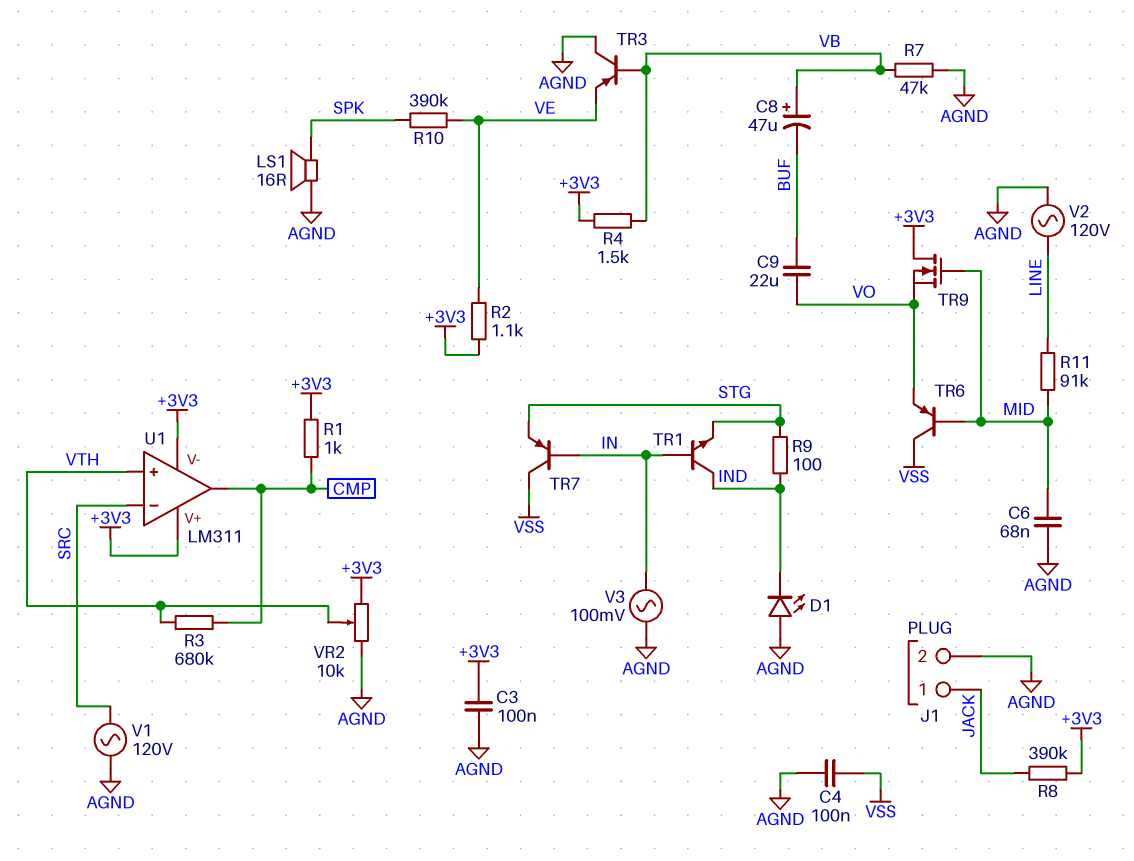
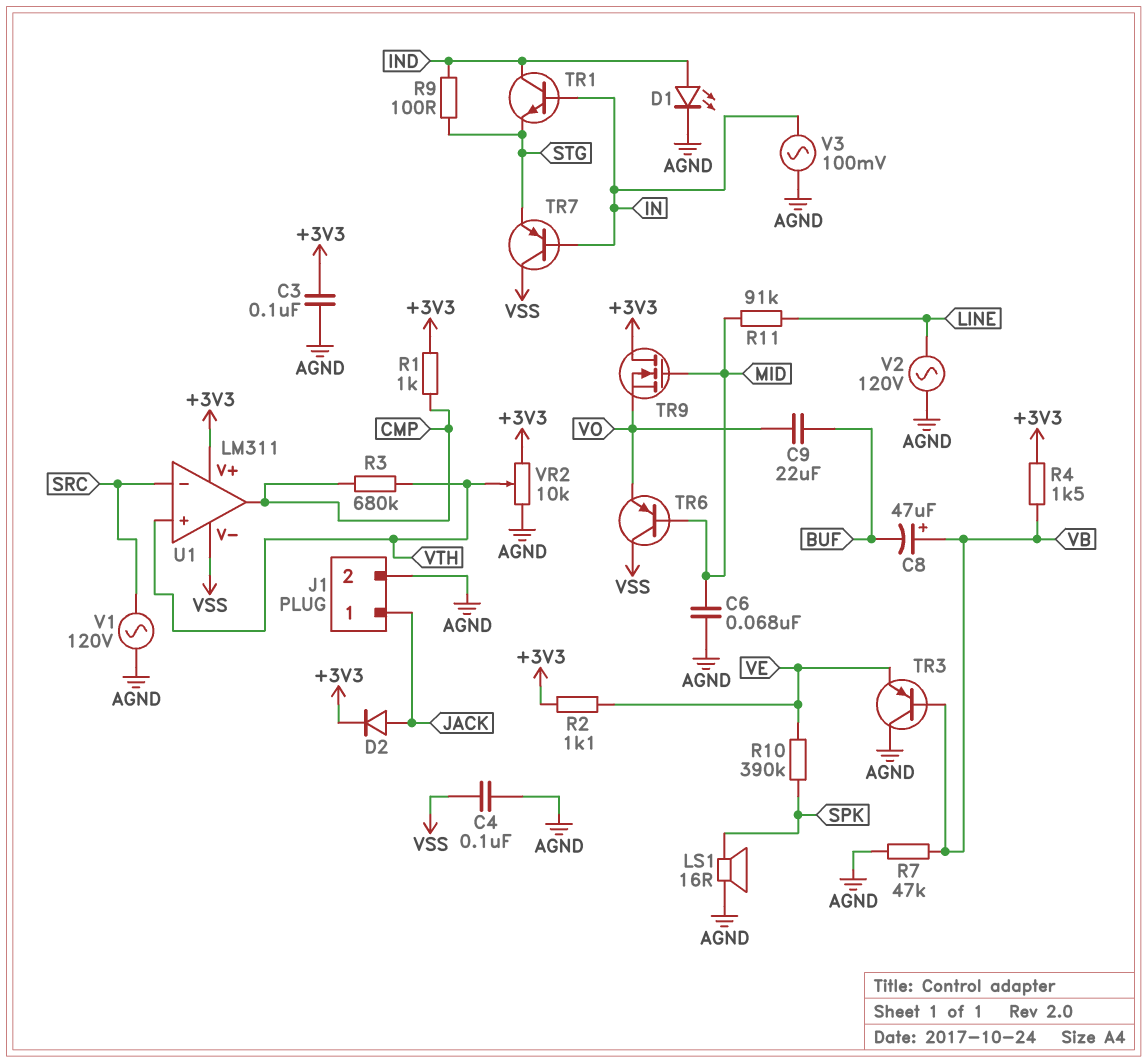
D1: LED (A AGND, K IND) -> LED (A IND, K AGND)
D2: none -> diode (A JACK, K +3V3)
R8: 390k (+3V3, JACK) -> none
U1 pin V-: +3V3 -> VSS

